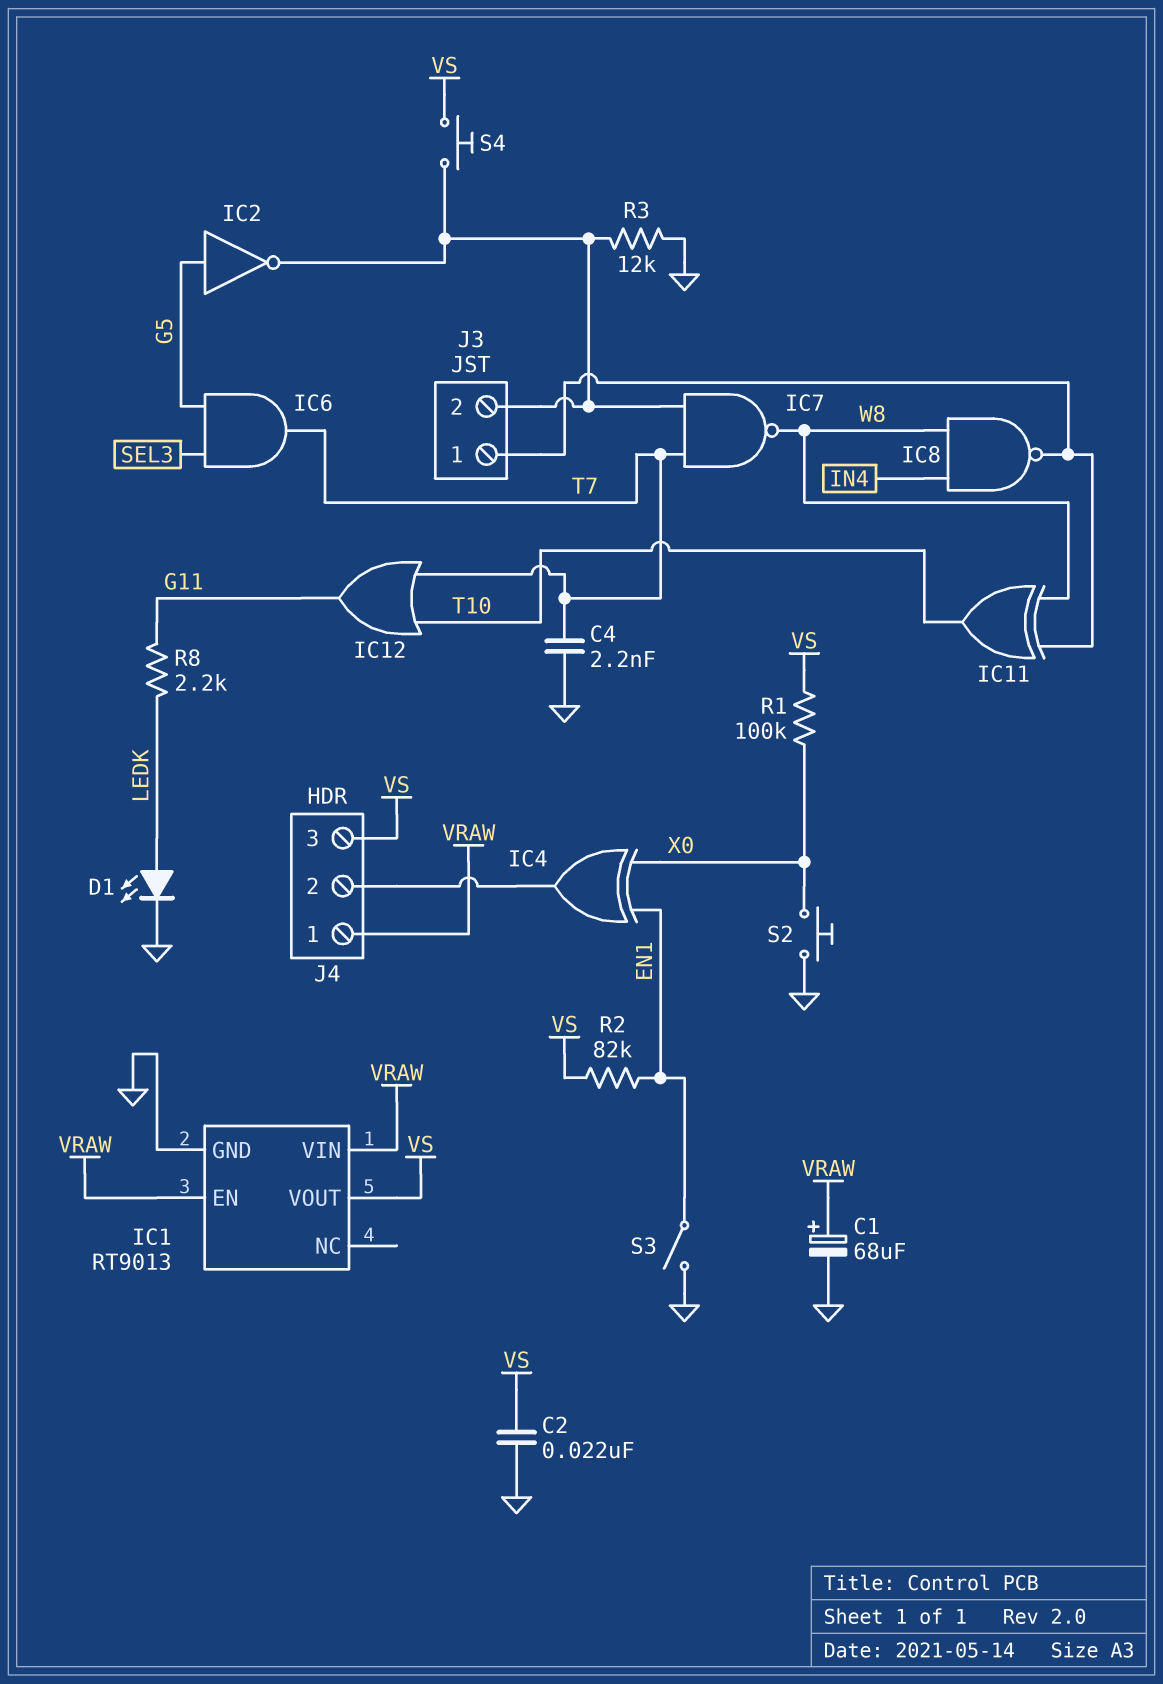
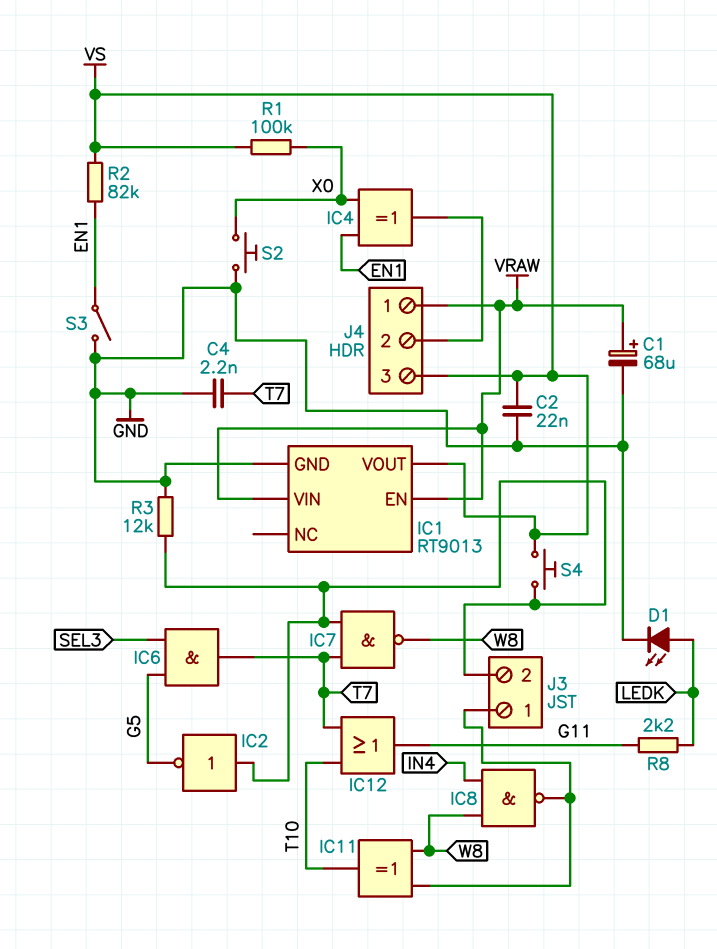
IC2: NOT (in G5, out J3/2) -> NOT (in J3/2, out G5)

